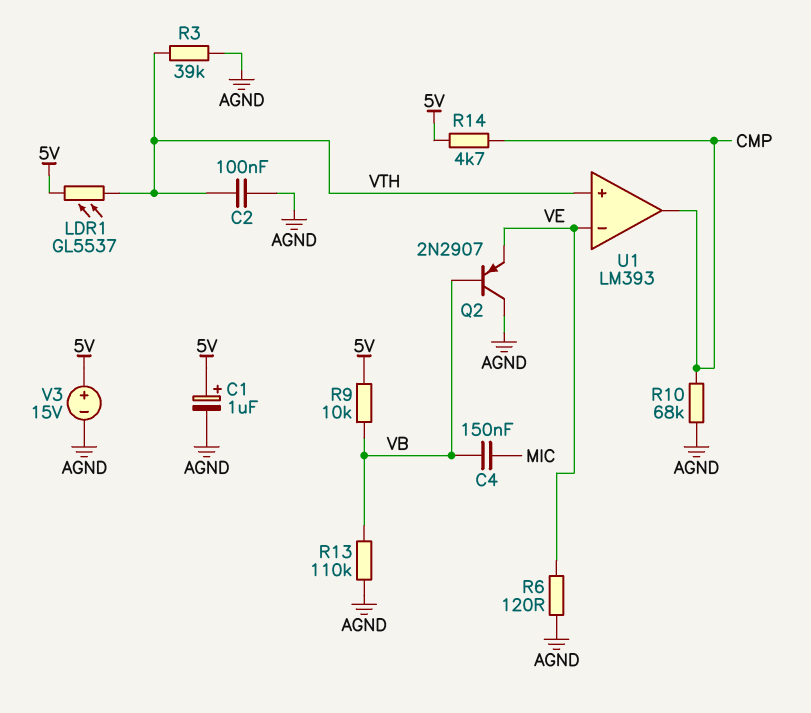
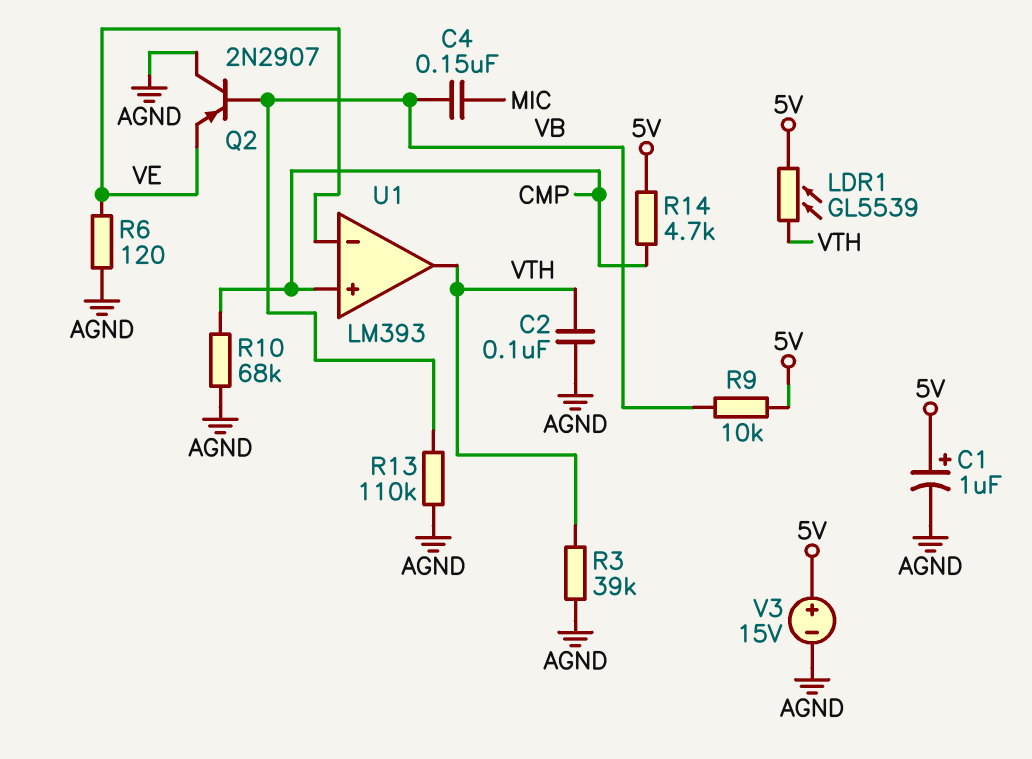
LDR1: GL5537 (5V, VTH) -> GL5539 (5V, VTH)
U1 pin in+: VTH -> CMP
U1 pin out: CMP -> VTH

